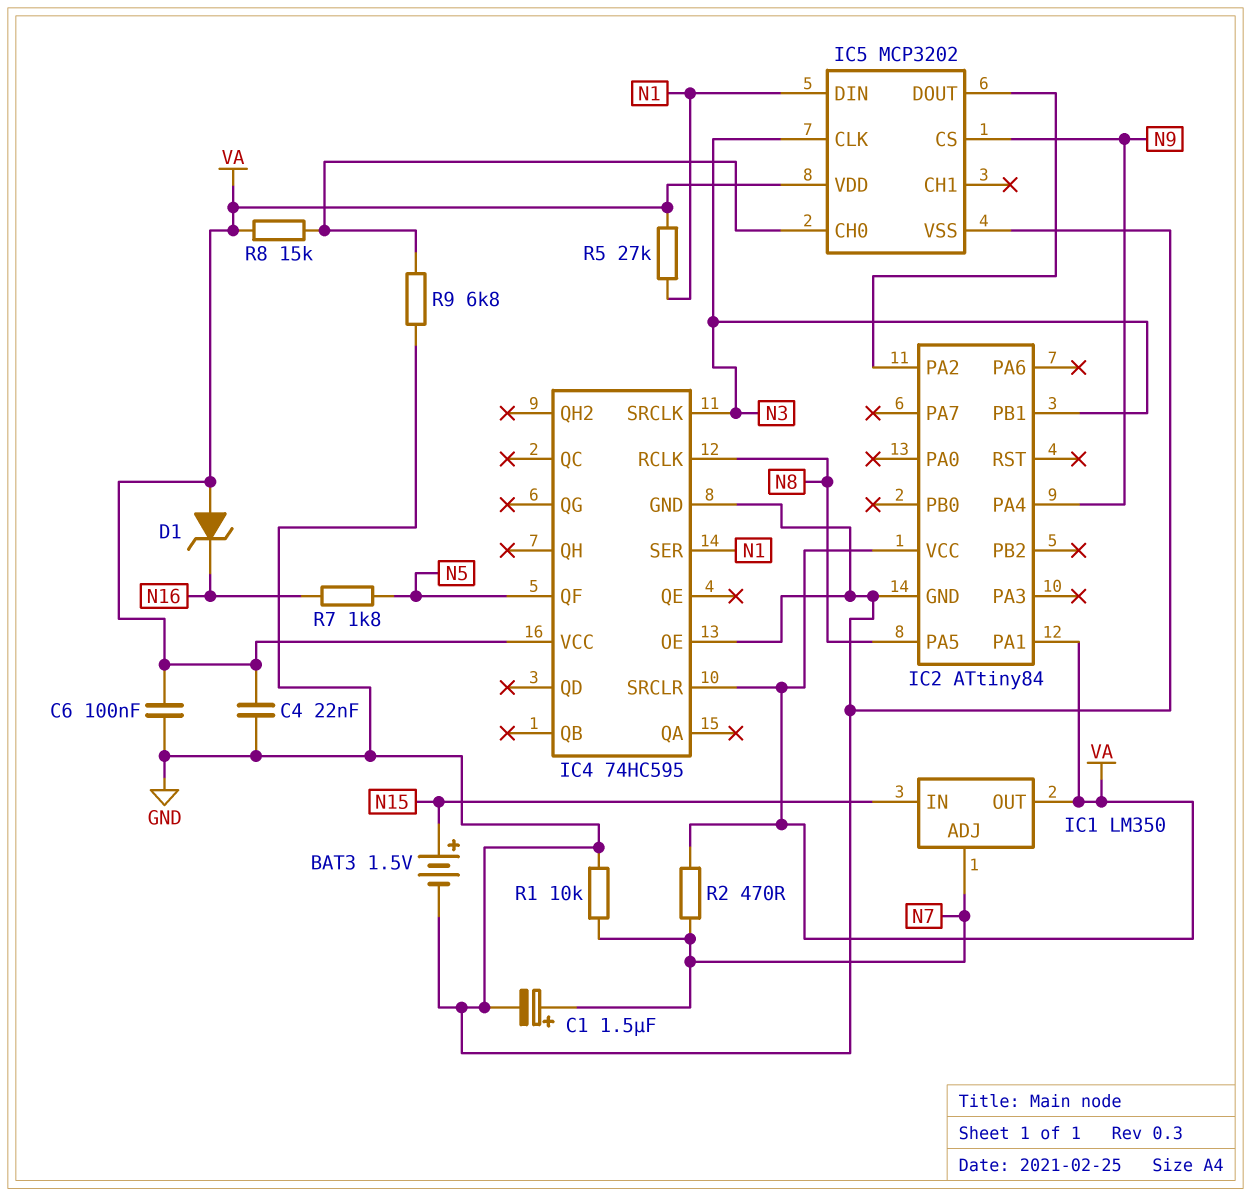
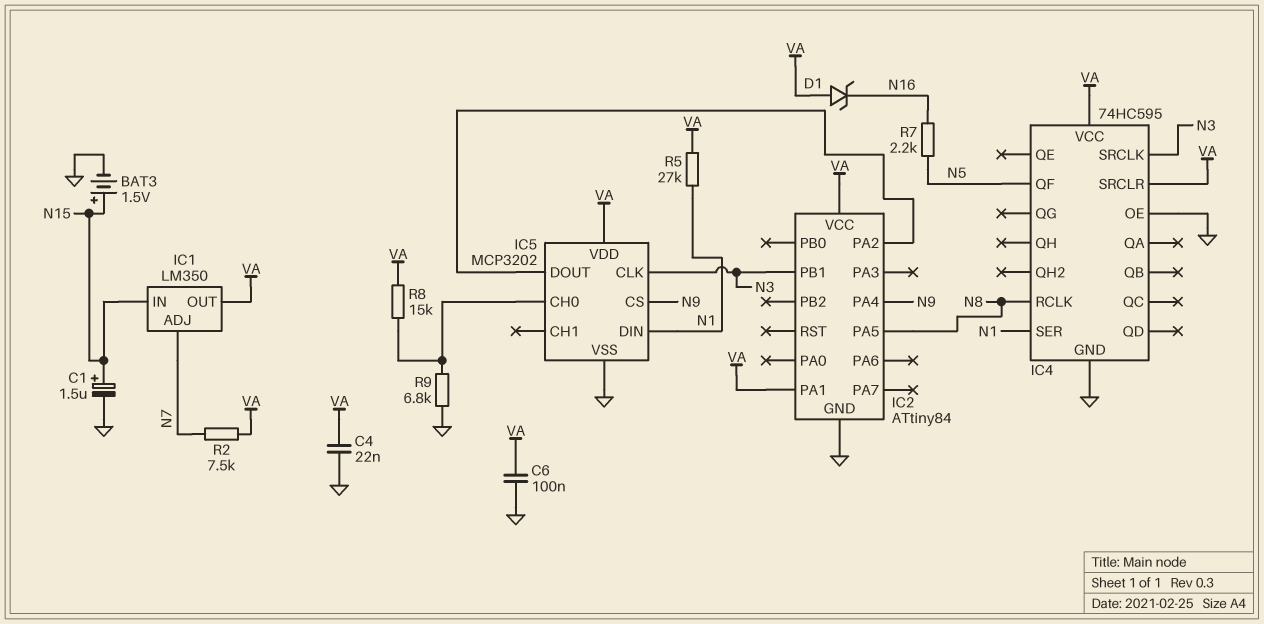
C1: 1.5uF (plus N7, minus GND) -> 1.5uF (plus N15, minus GND)
R1: 10k (GND, N7) -> none
R2: 470 (N7, VA) -> 7.5k (N7, VA)
R7: 1.8k (N5, N16) -> 2.2k (N5, N16)

